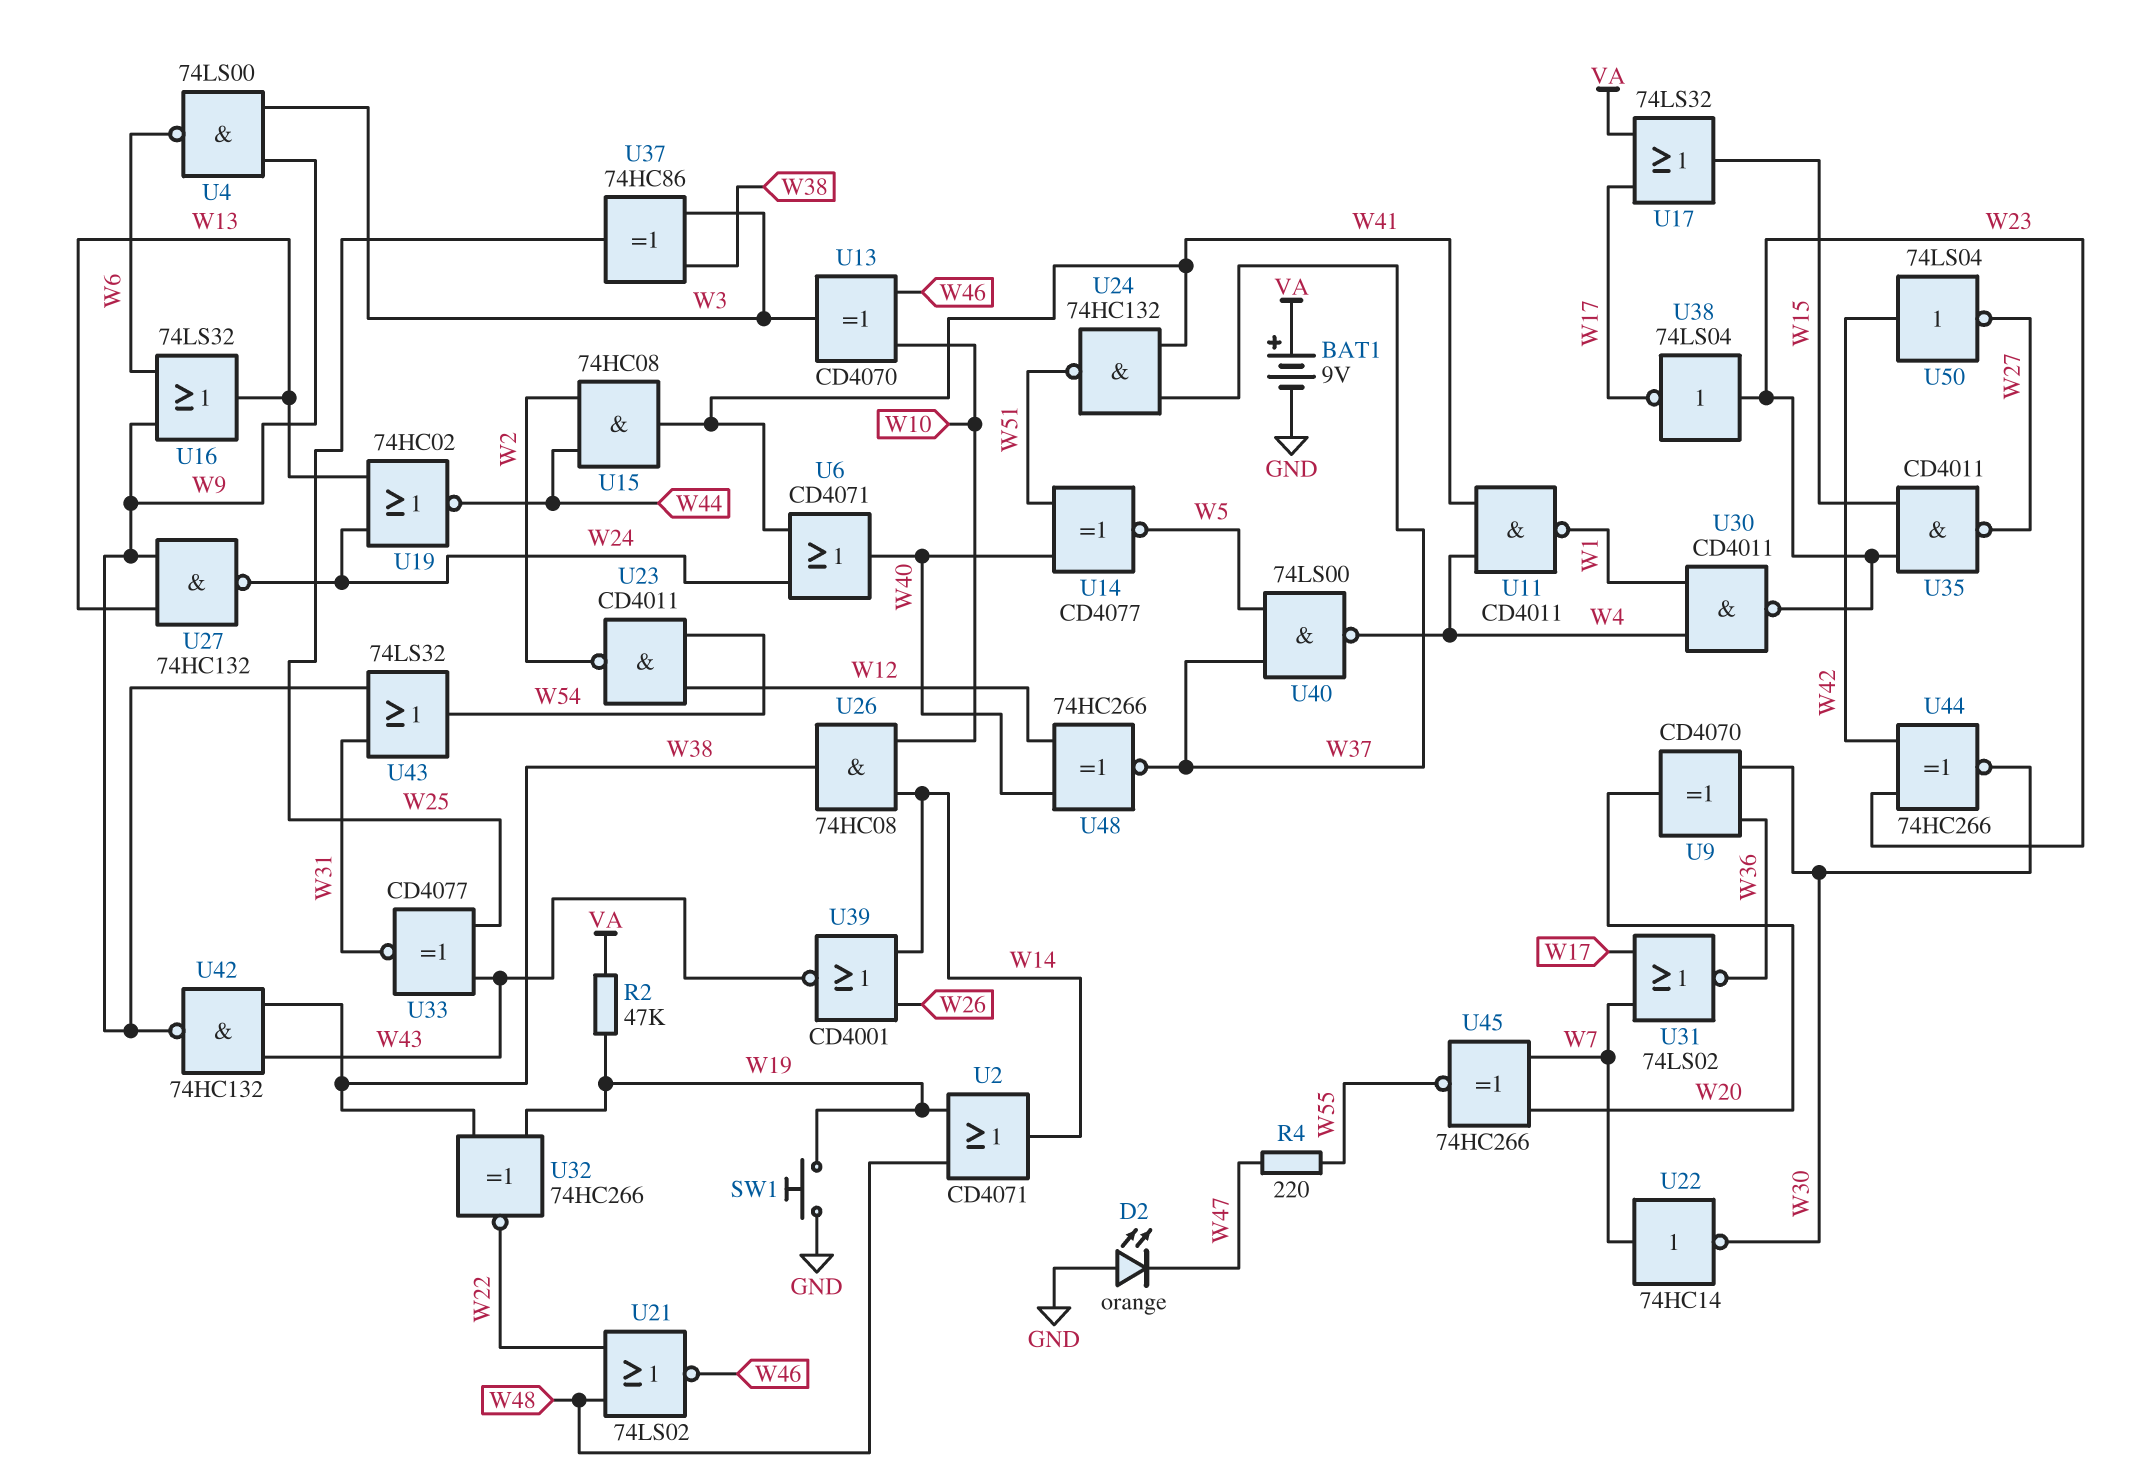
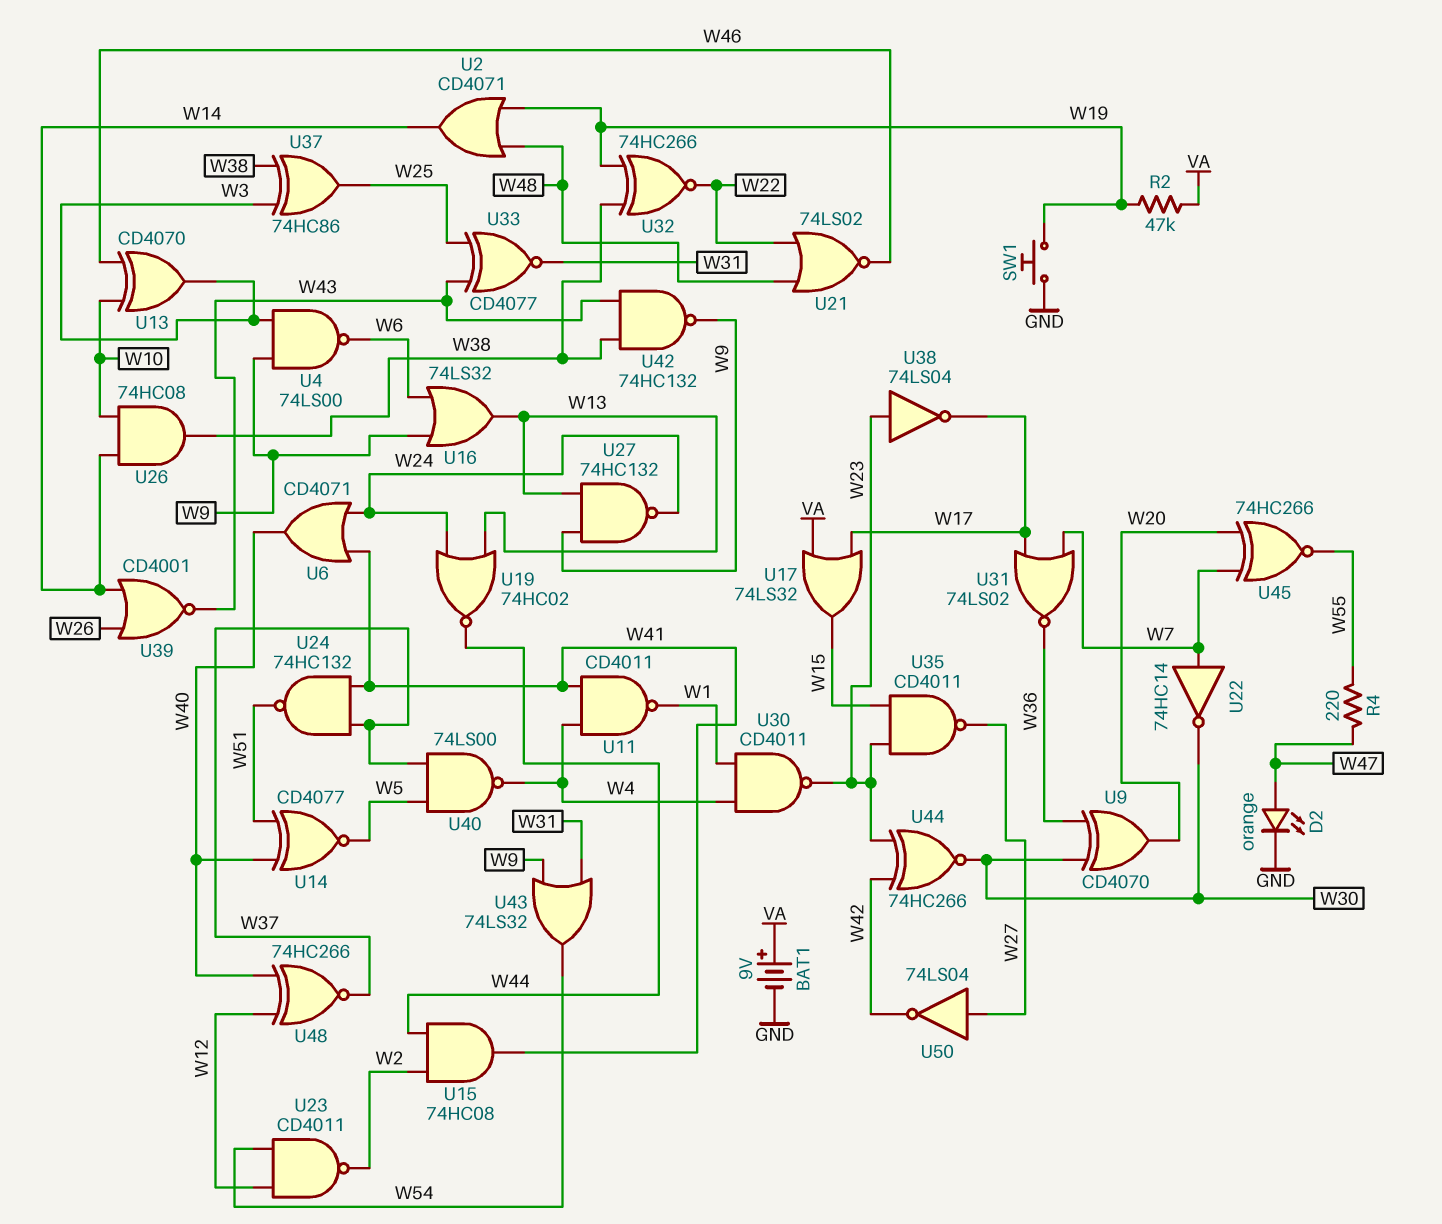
D2: LED orange (A GND, K W47) -> LED orange (A W47, K GND)
U50: NOT 74LS04 (in W42, out W27) -> NOT 74LS04 (in W27, out W42)

